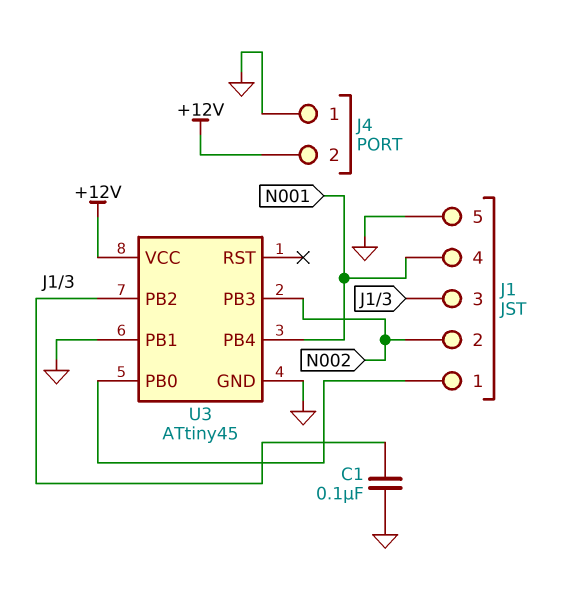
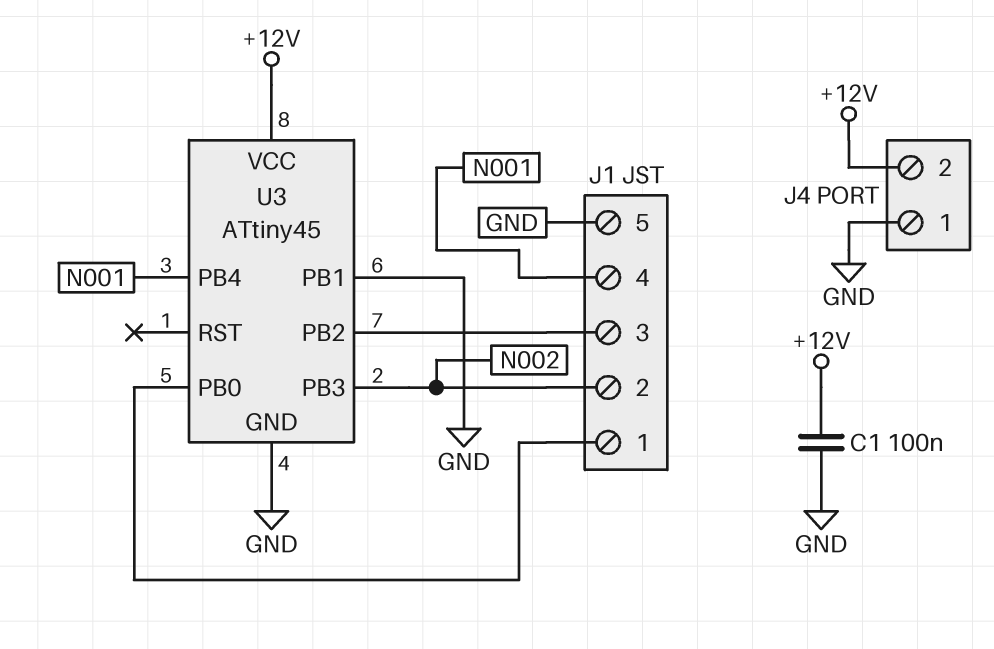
C1: 100nF (GND, J1/3) -> 100nF (+12V, GND)

